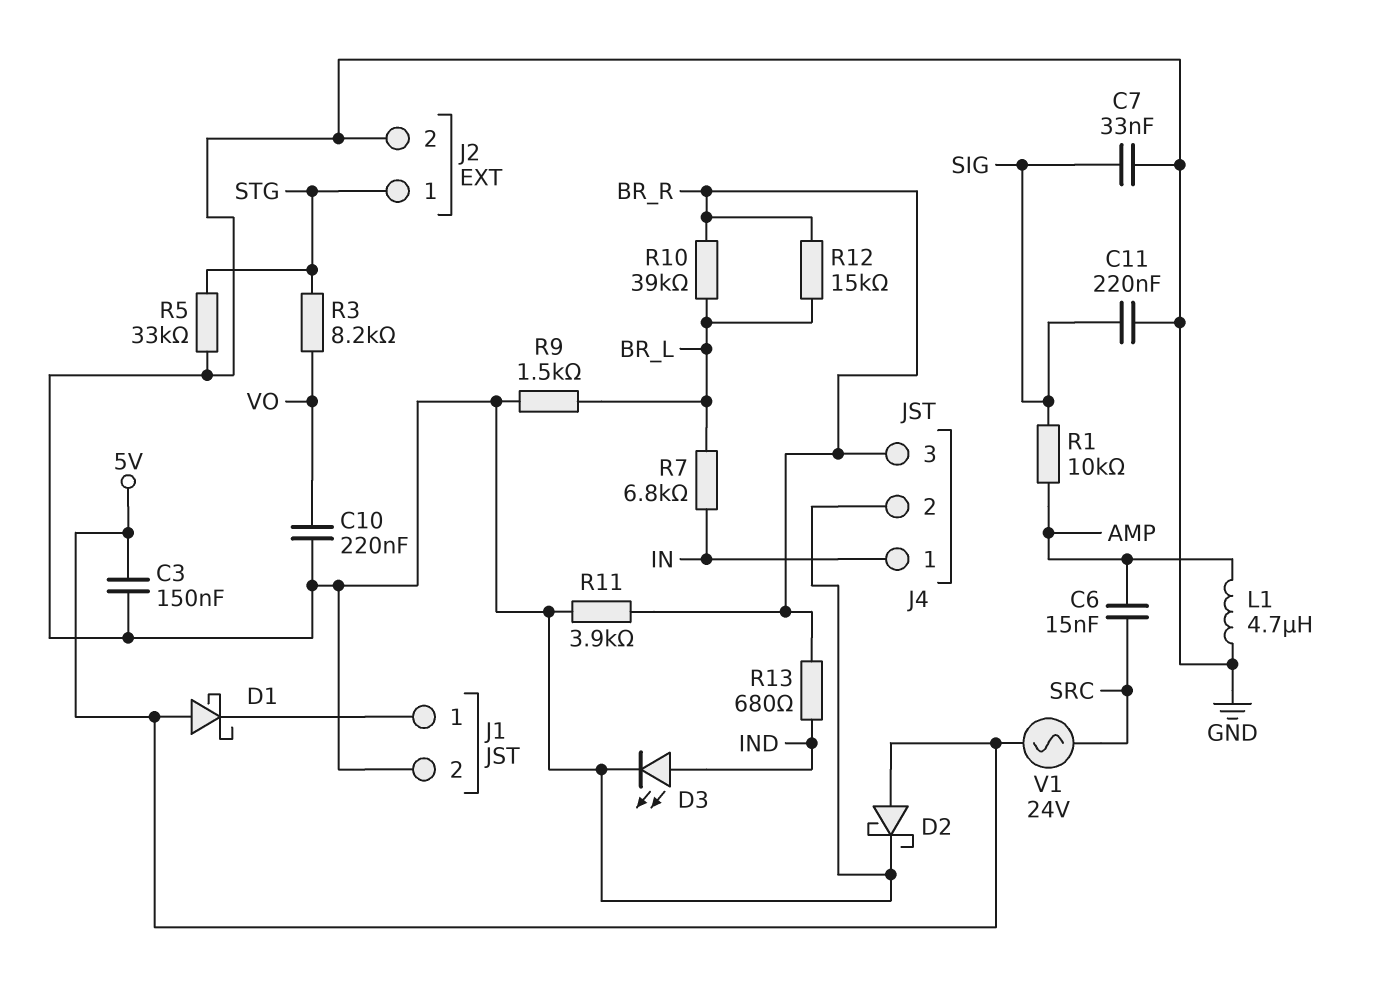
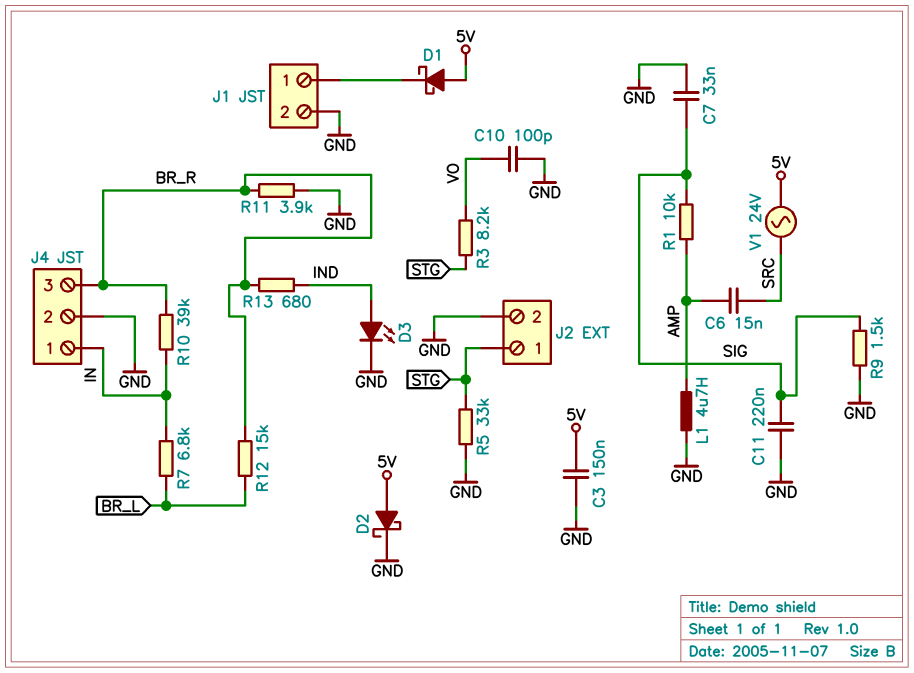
C10: 220nF (GND, VO) -> 100pF (GND, VO)
R9: 1.5k (BR_L, GND) -> 1.5k (GND, SIG)
R10: 39k (BR_L, BR_R) -> 39k (BR_R, IN)

